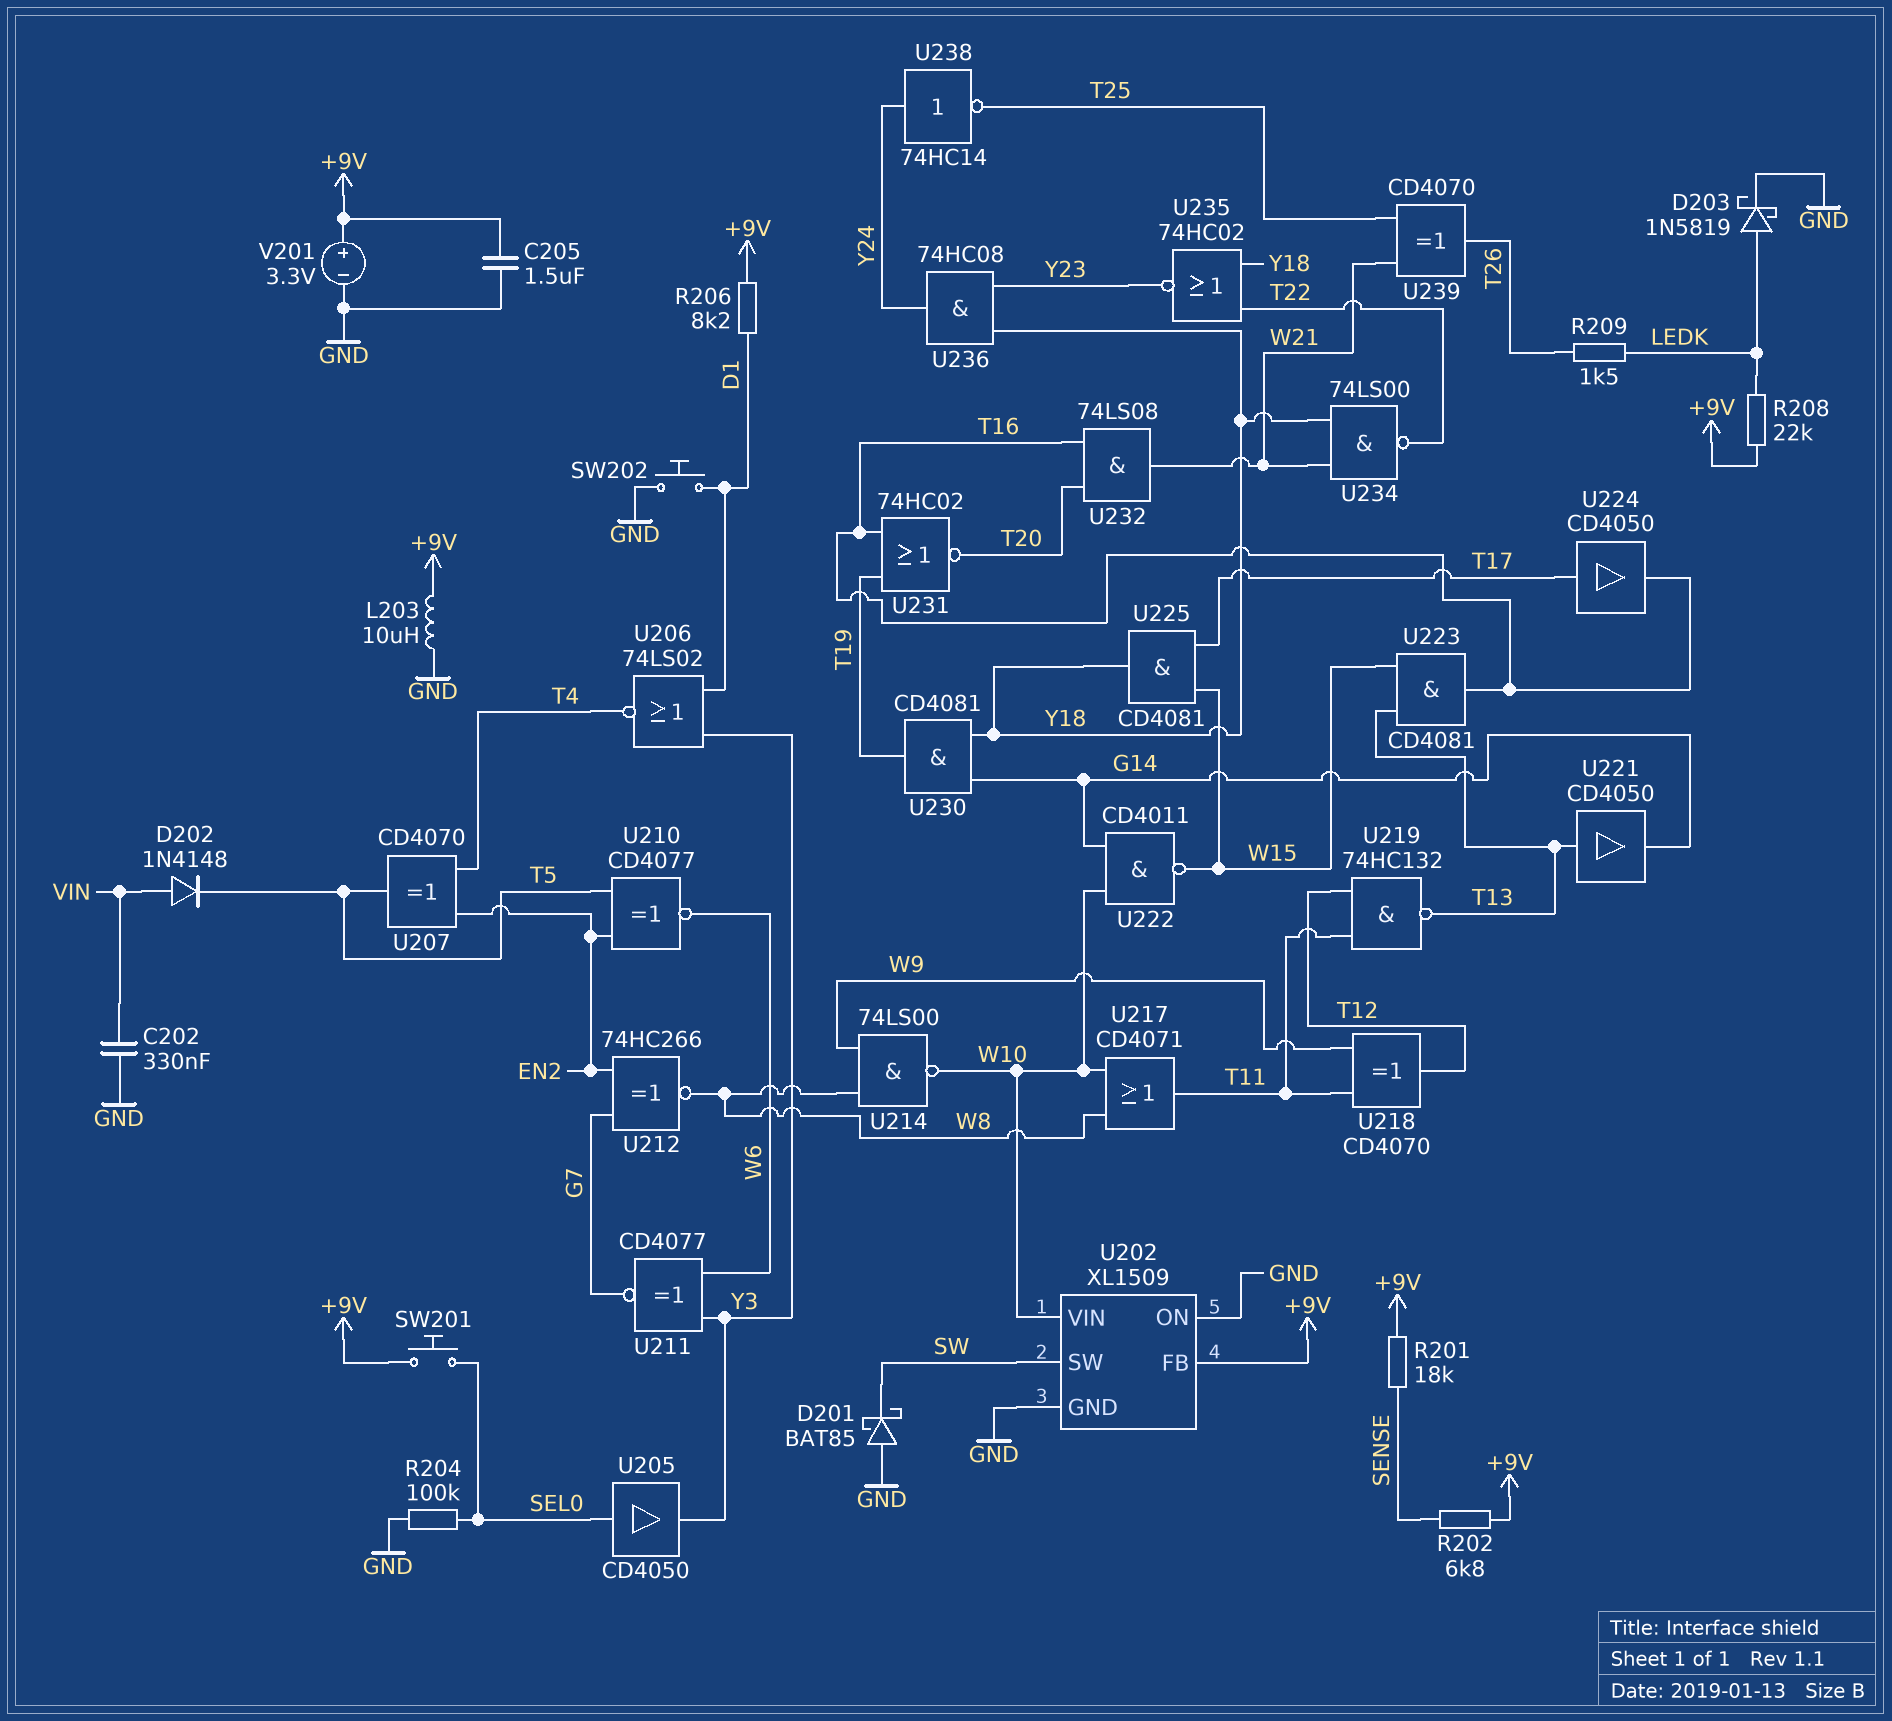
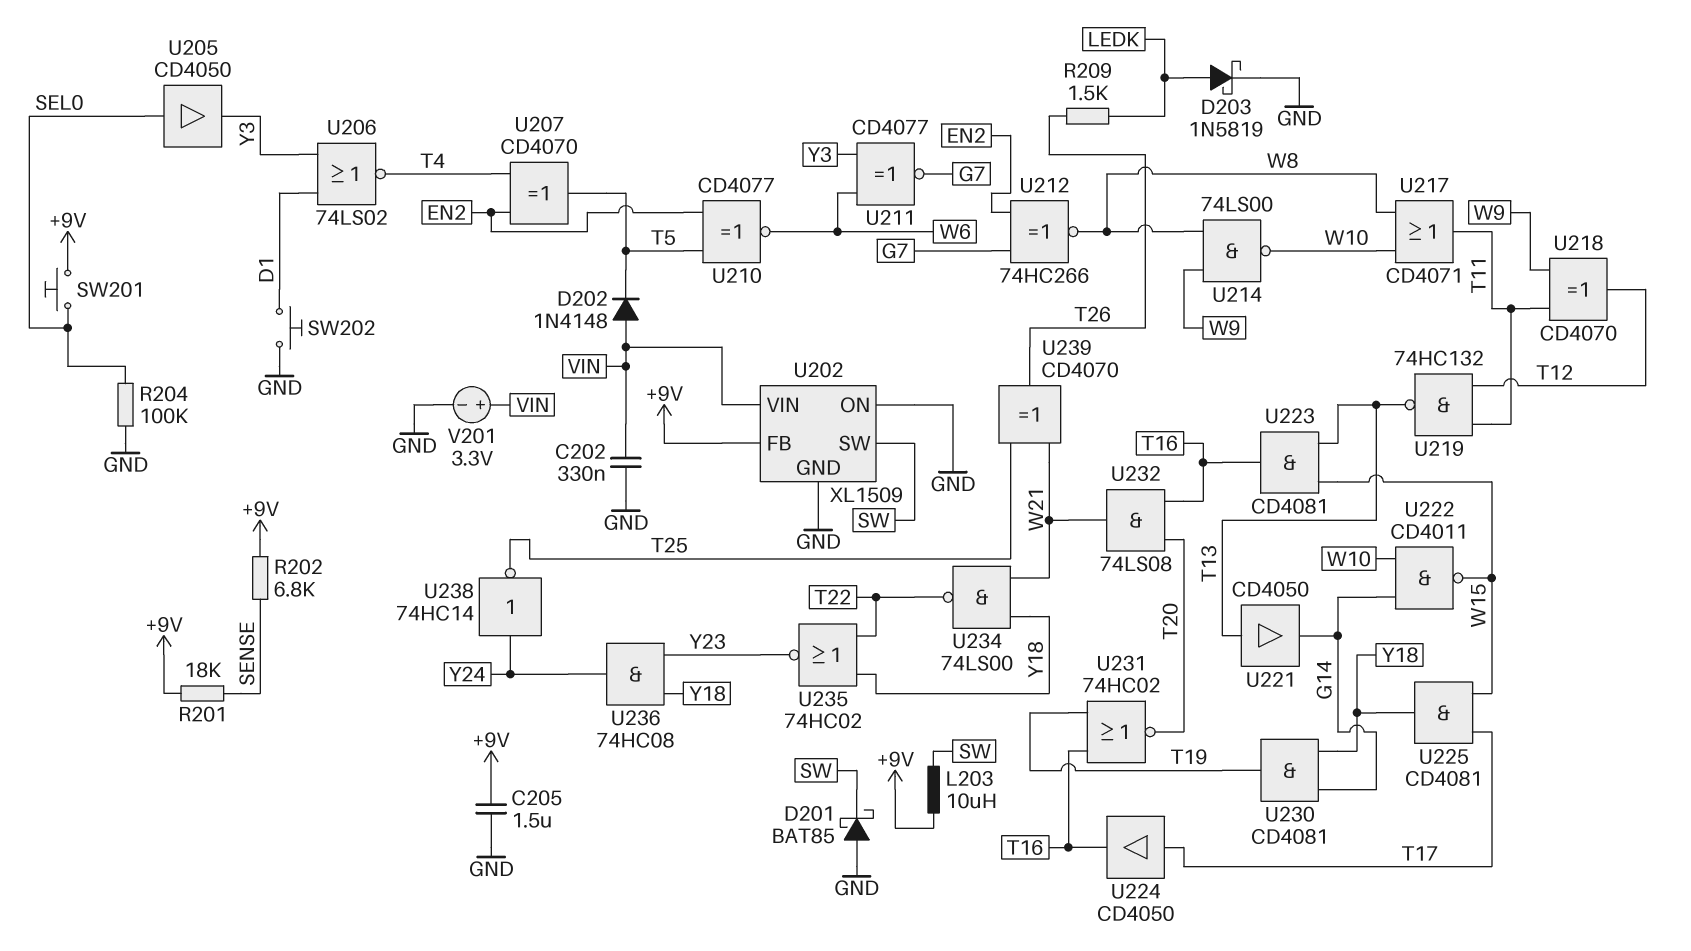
L203: 10uH (+9V, GND) -> 10uH (+9V, SW)
R206: 8.2k (+9V, D1) -> none
R208: 22k (+9V, LEDK) -> none
U202 pin VIN: W10 -> VIN
V201: 3.3V (plus +9V, minus GND) -> 3.3V (plus VIN, minus GND)

